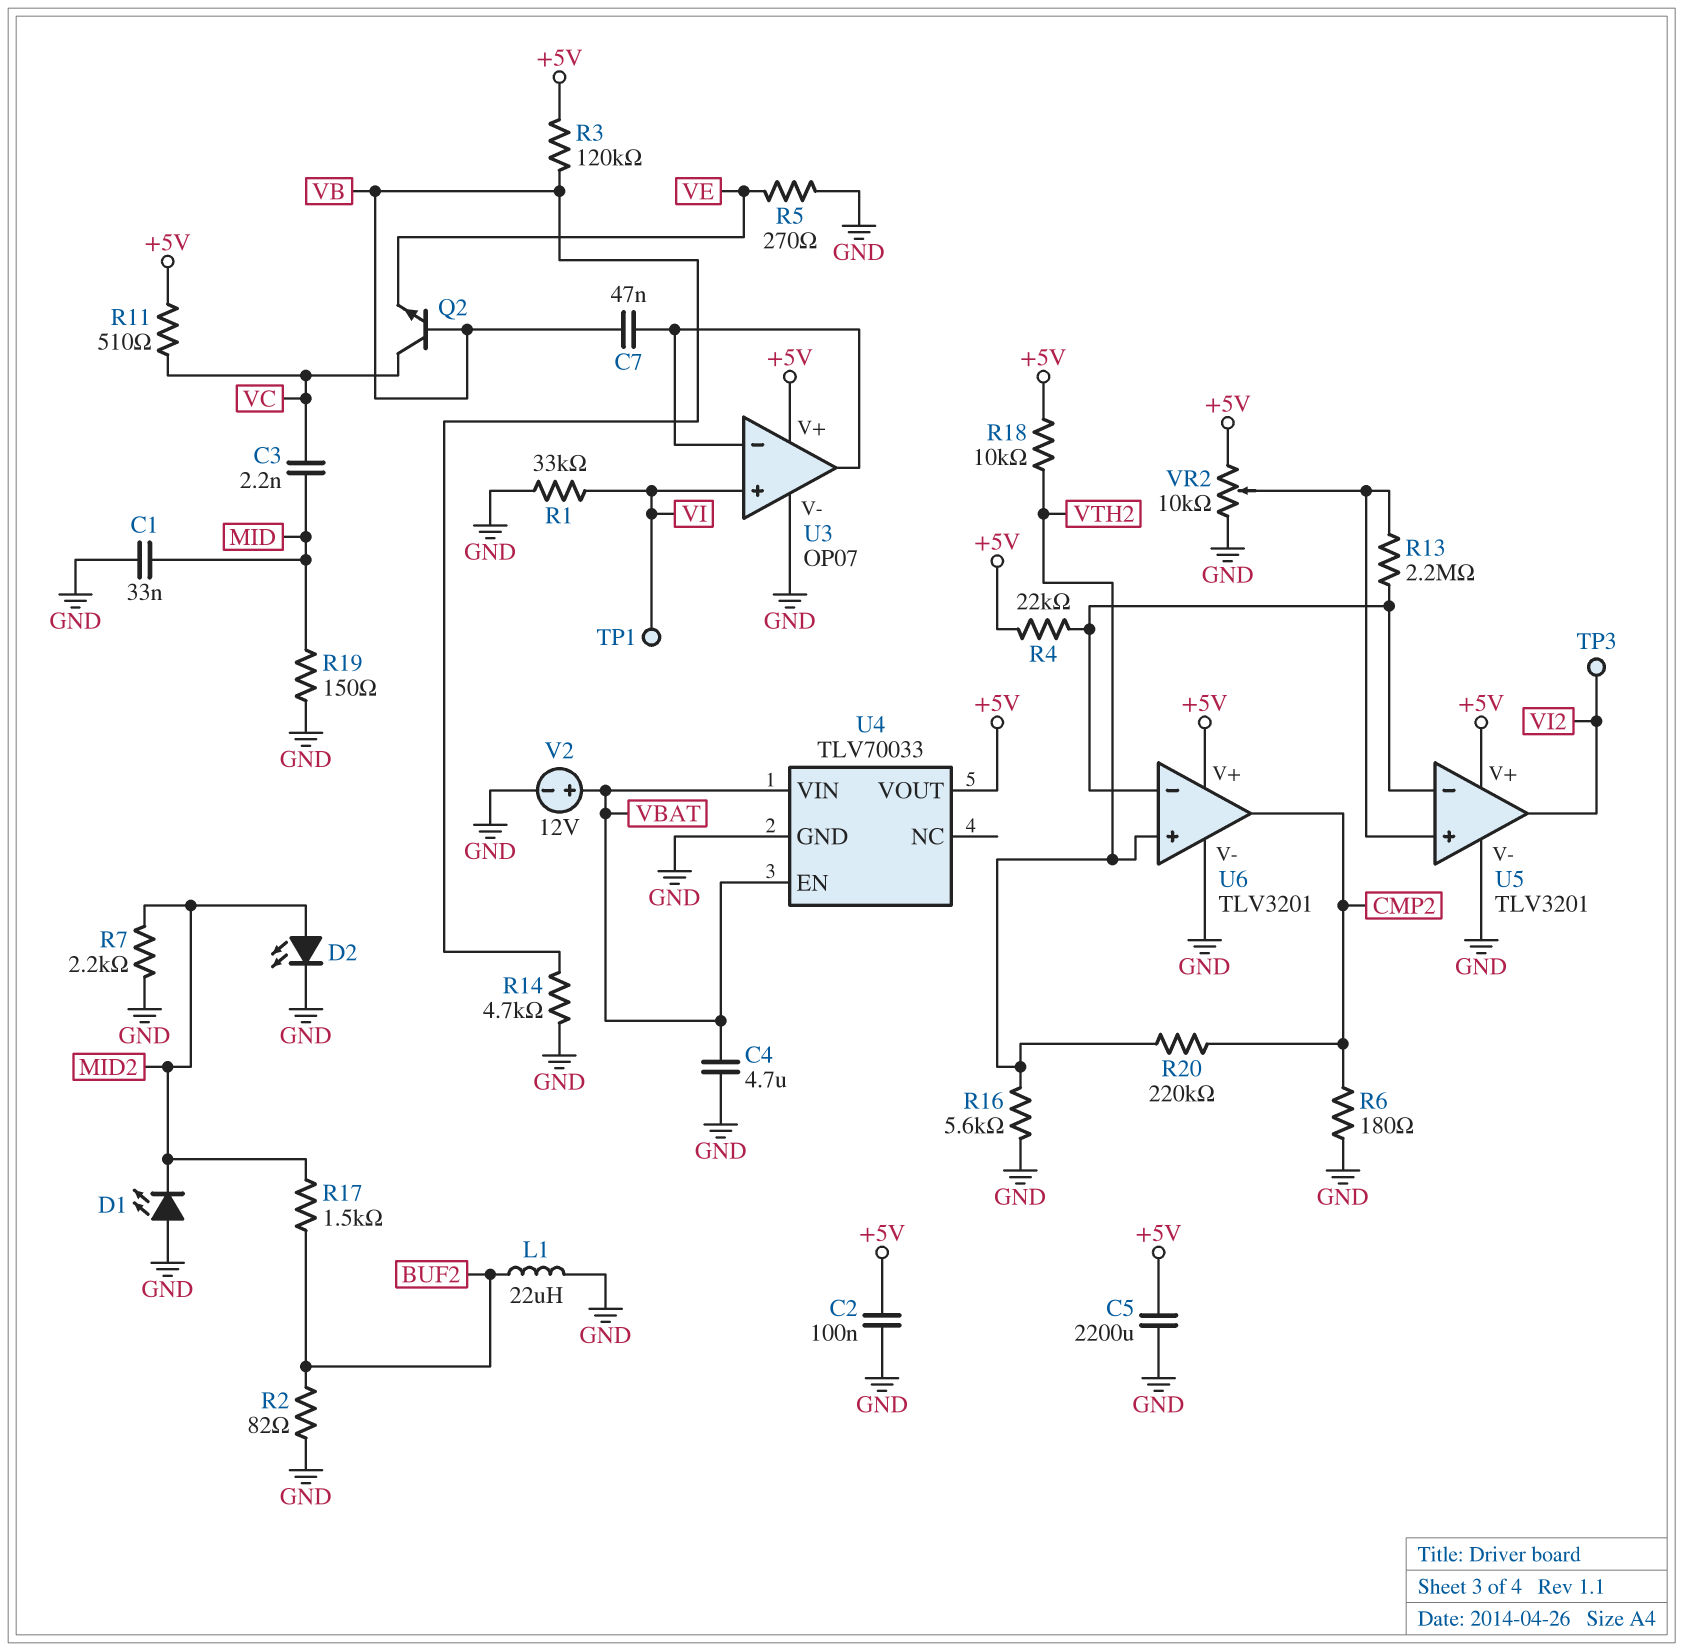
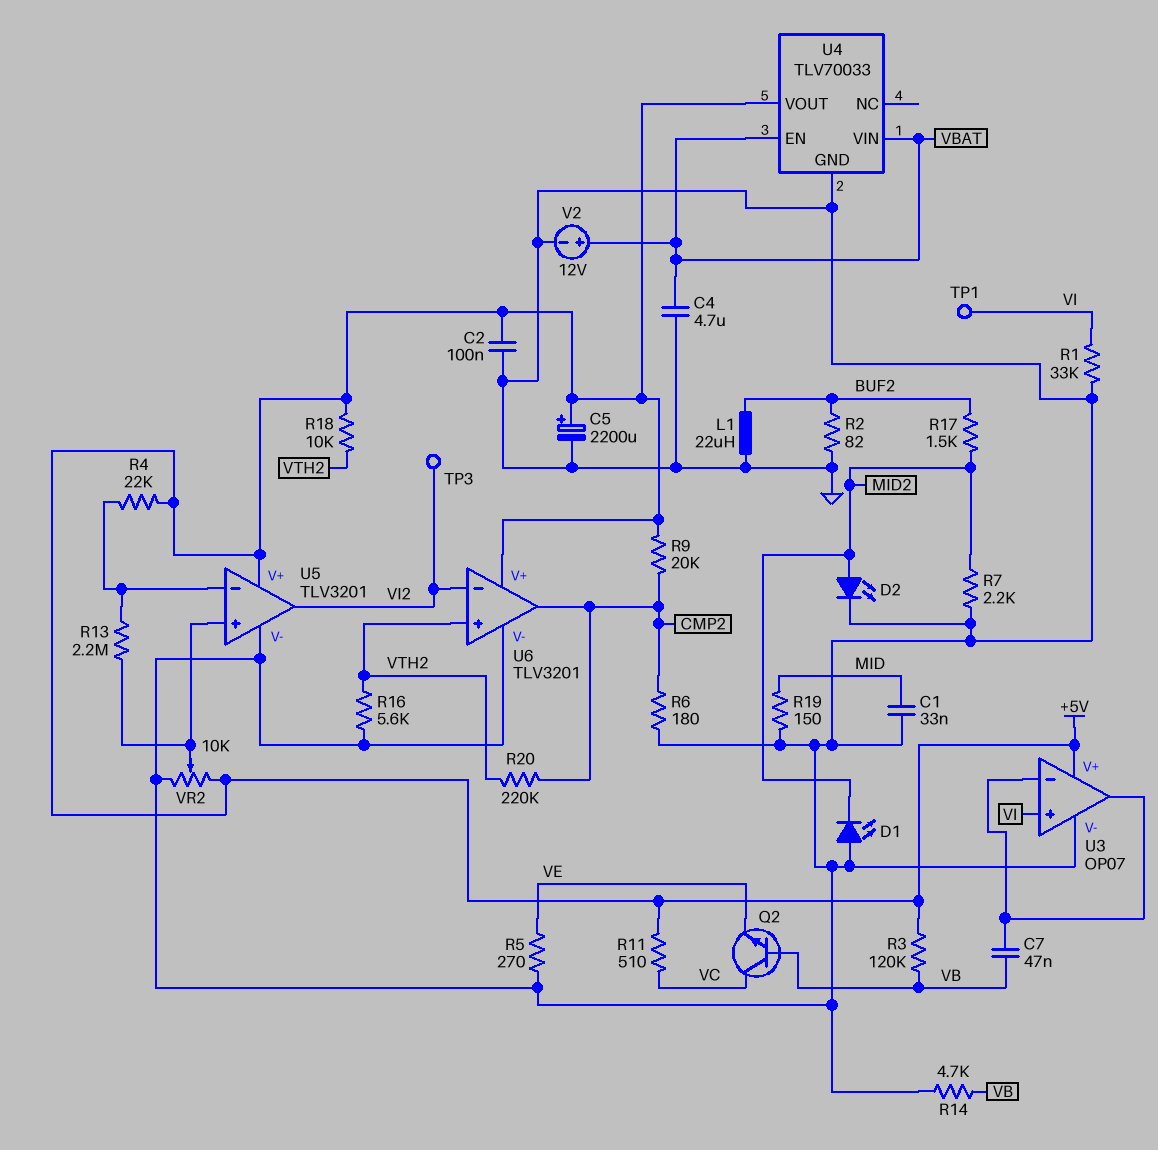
C3: 2.2nF (MID, VC) -> none
C5: 2200uF (+5V, GND) -> 2200uF (plus +5V, minus GND)
R9: none -> 20k (+5V, CMP2)
U6 pin in-: U5/in- -> VI2

